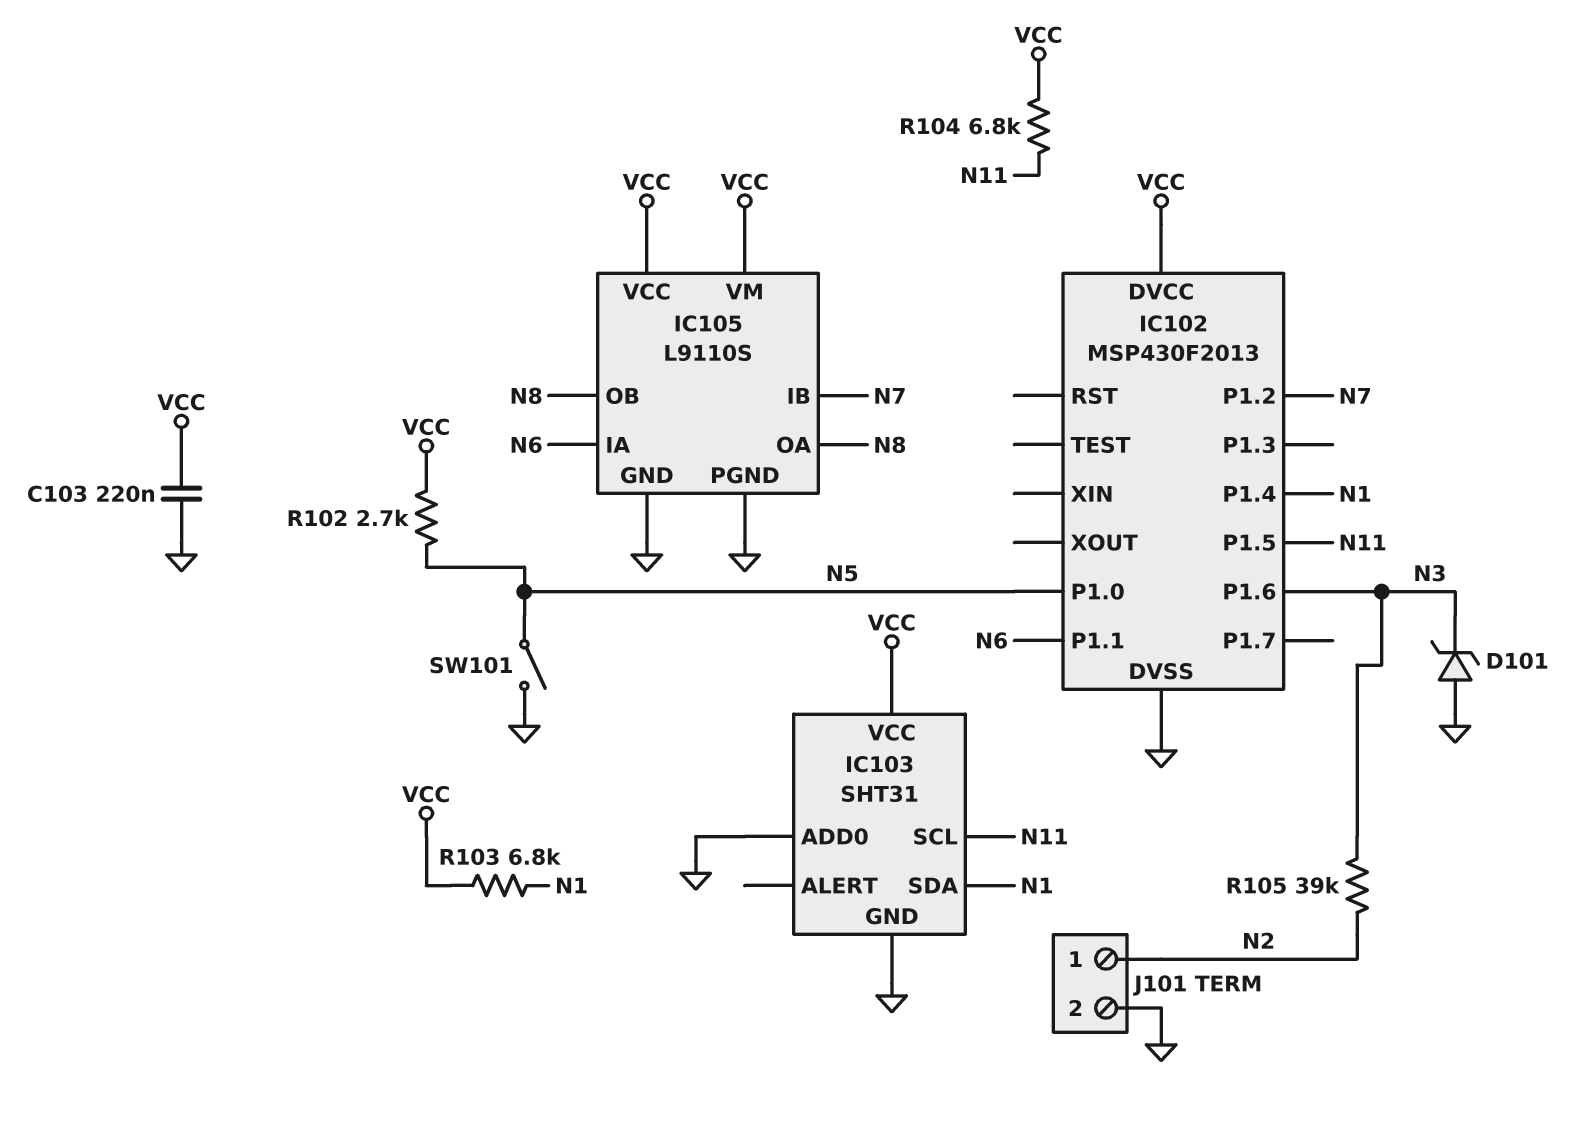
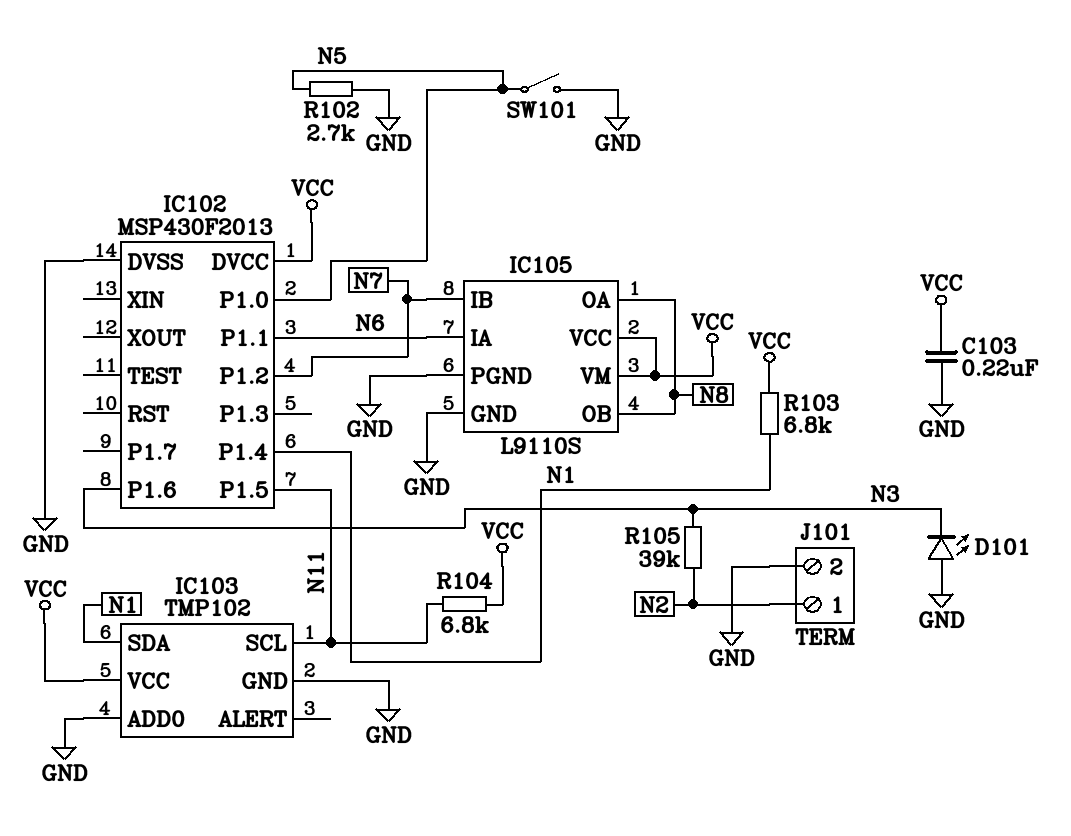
D101: zener (A GND, K N3) -> LED (A GND, K N3)
IC103: SHT31 -> TMP102
R102: 2.7k (N5, VCC) -> 2.7k (GND, N5)

